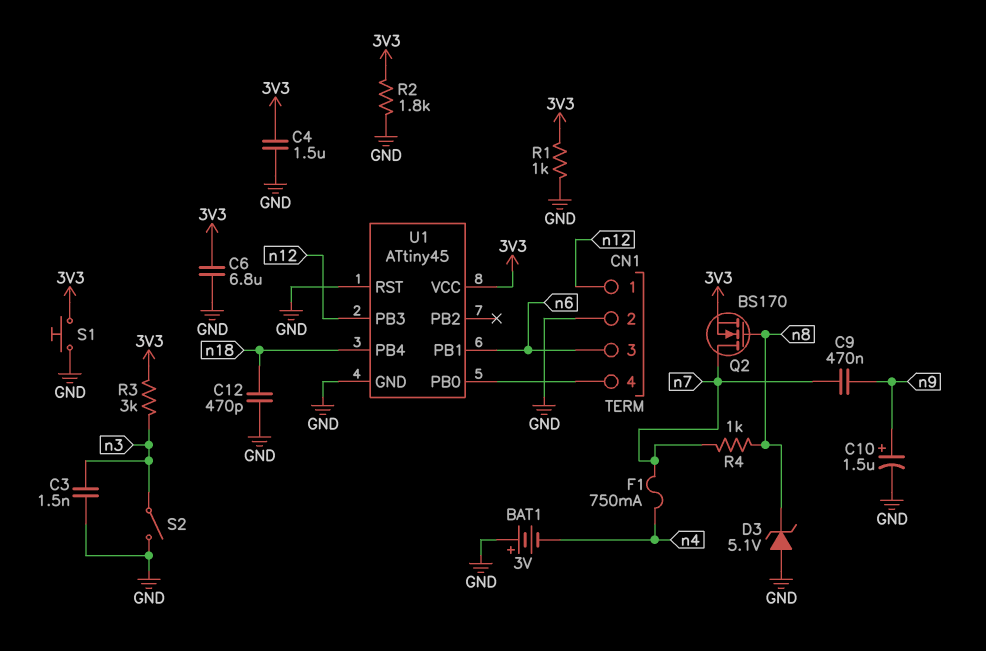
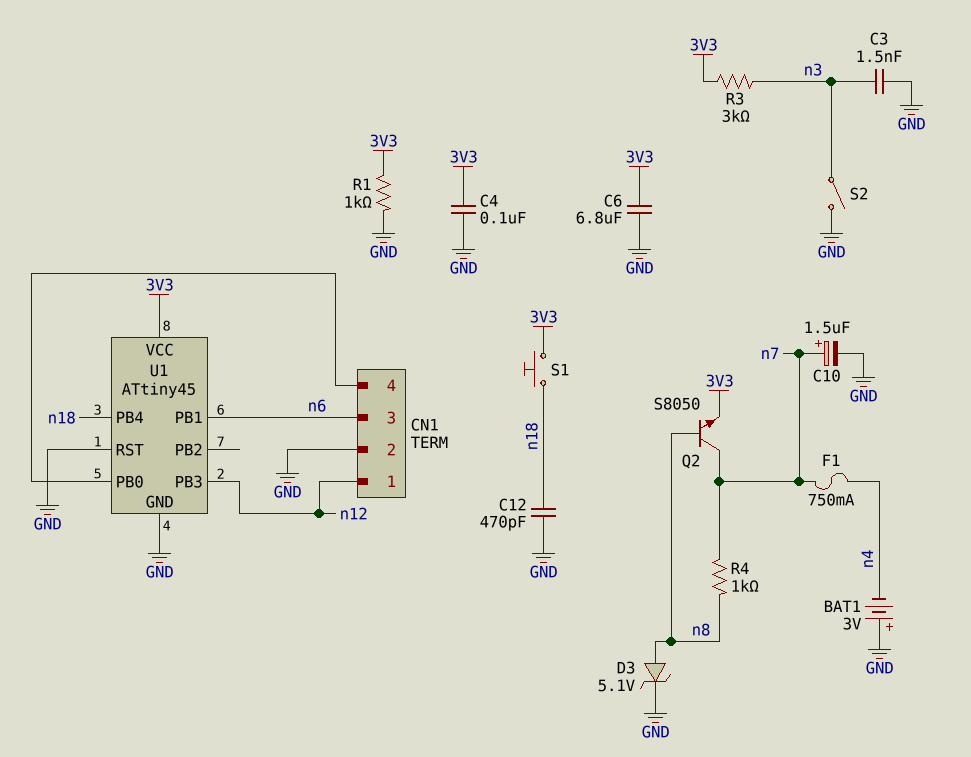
C4: 1.5uF (3V3, GND) -> 100nF (3V3, GND)
C9: 470nF (n7, n9) -> none
C10: 1.5uF (plus n9, minus GND) -> 1.5uF (plus n7, minus GND)
D3: zener 5.1V (A GND, K n8) -> zener 5.1V (A n8, K GND)
Q2: NMOS BS170 (G n8, D n7, S 3V3) -> NPN S8050 (B n8, C n7, E 3V3)
R2: 1.8k (3V3, GND) -> none
S1: button (3V3, GND) -> button (3V3, n18)

